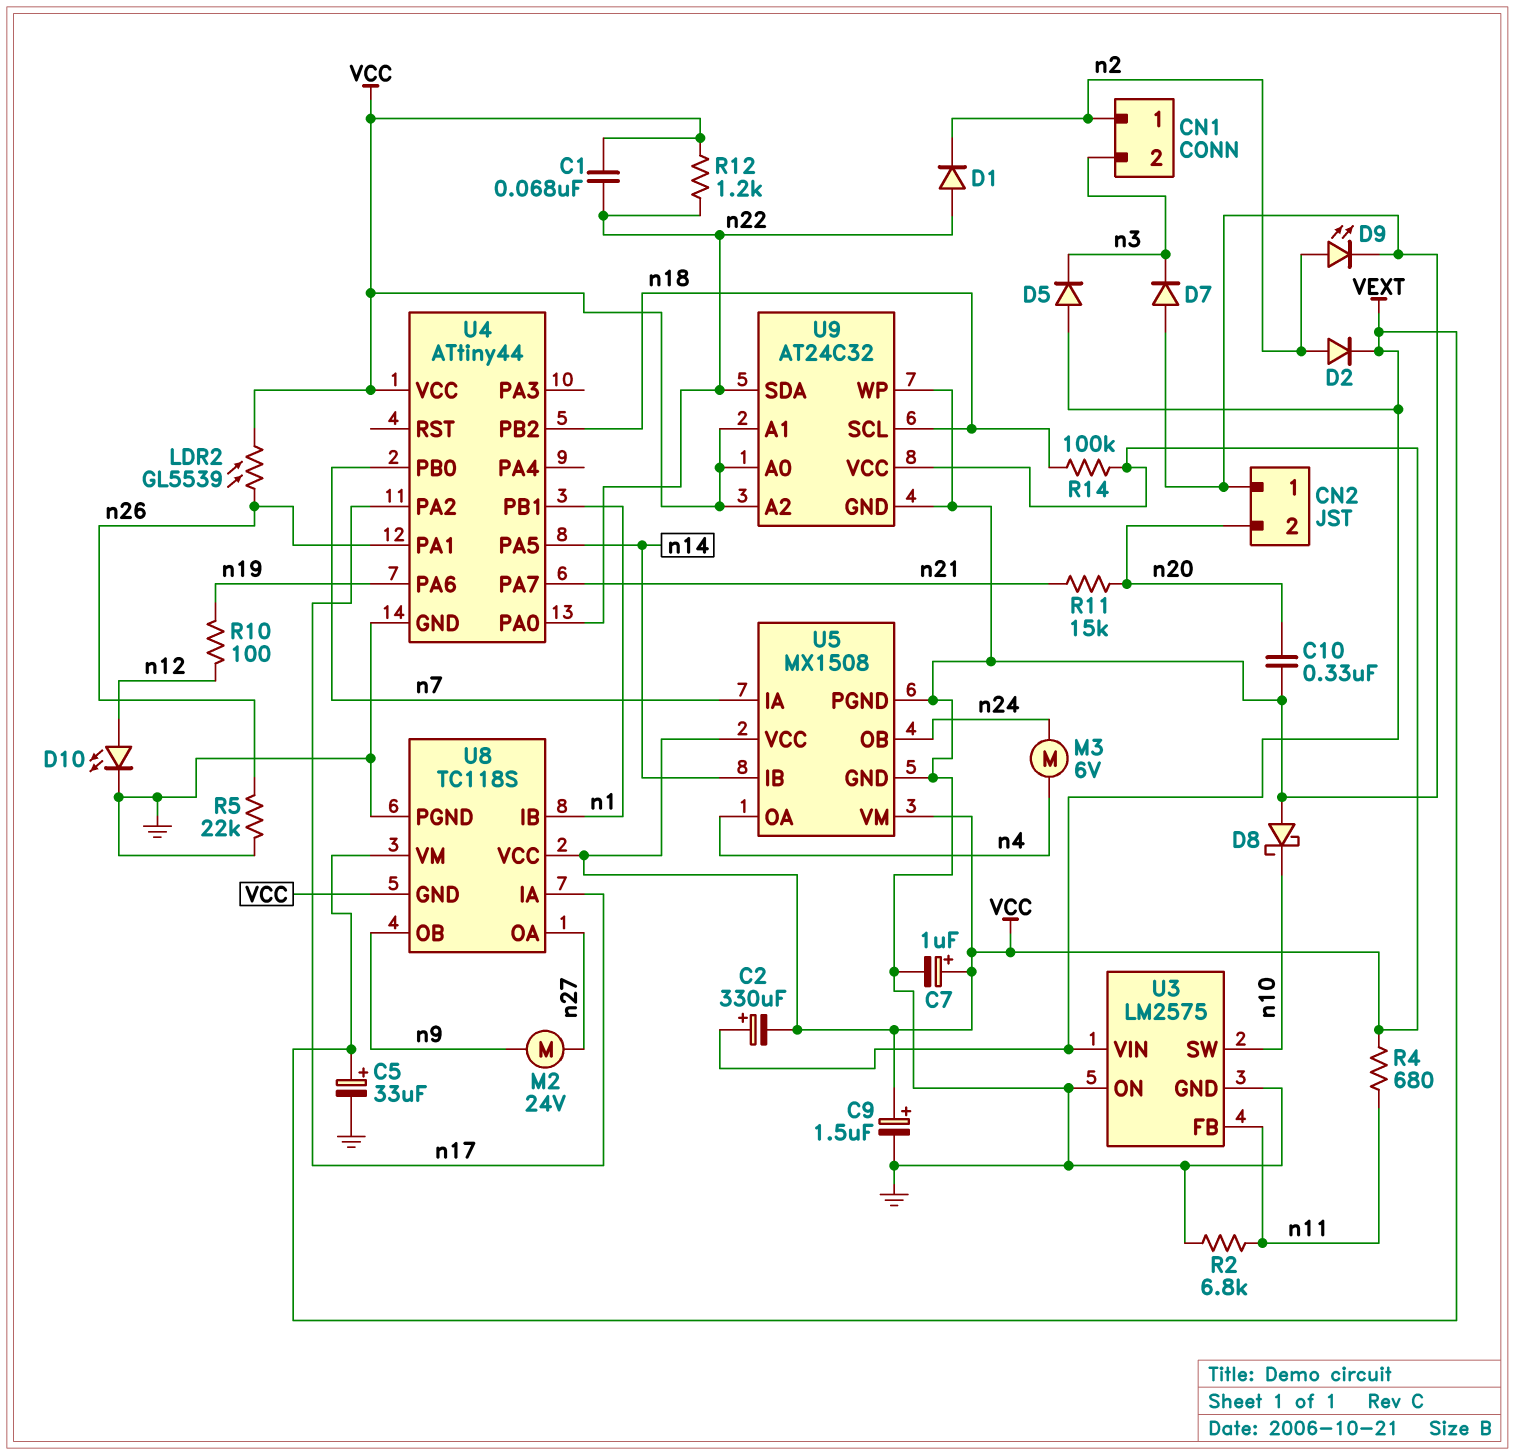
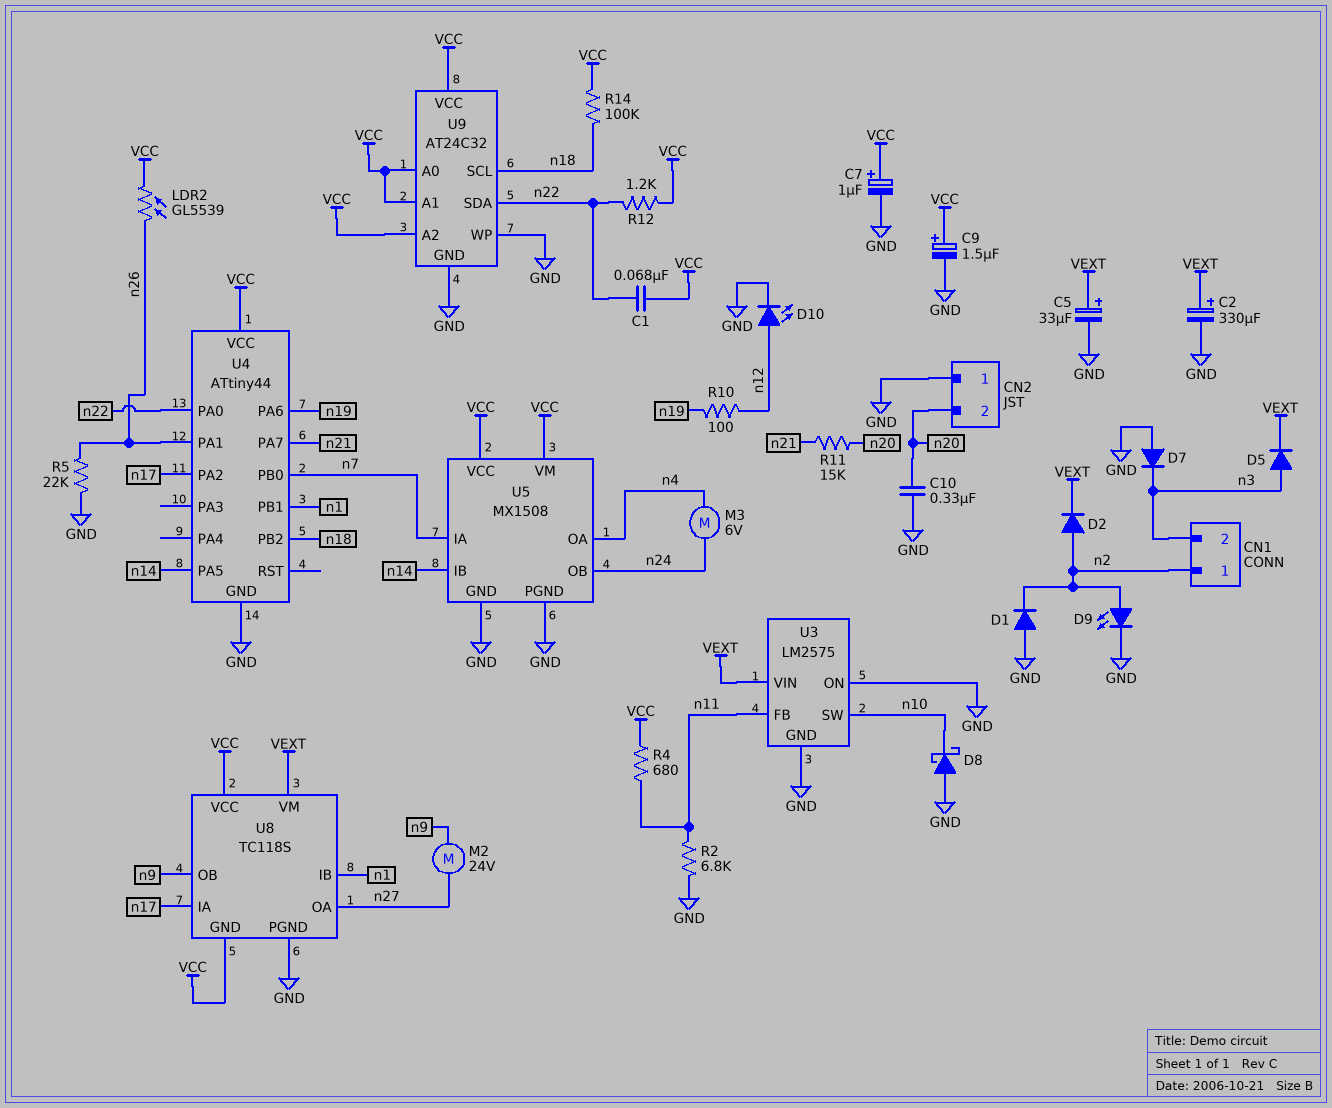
C2: 330uF (plus VEXT, minus VCC) -> 330uF (plus VEXT, minus GND)
D1: diode (A n22, K n2) -> diode (A GND, K n2)
D5: diode (A VEXT, K n3) -> diode (A n3, K VEXT)

